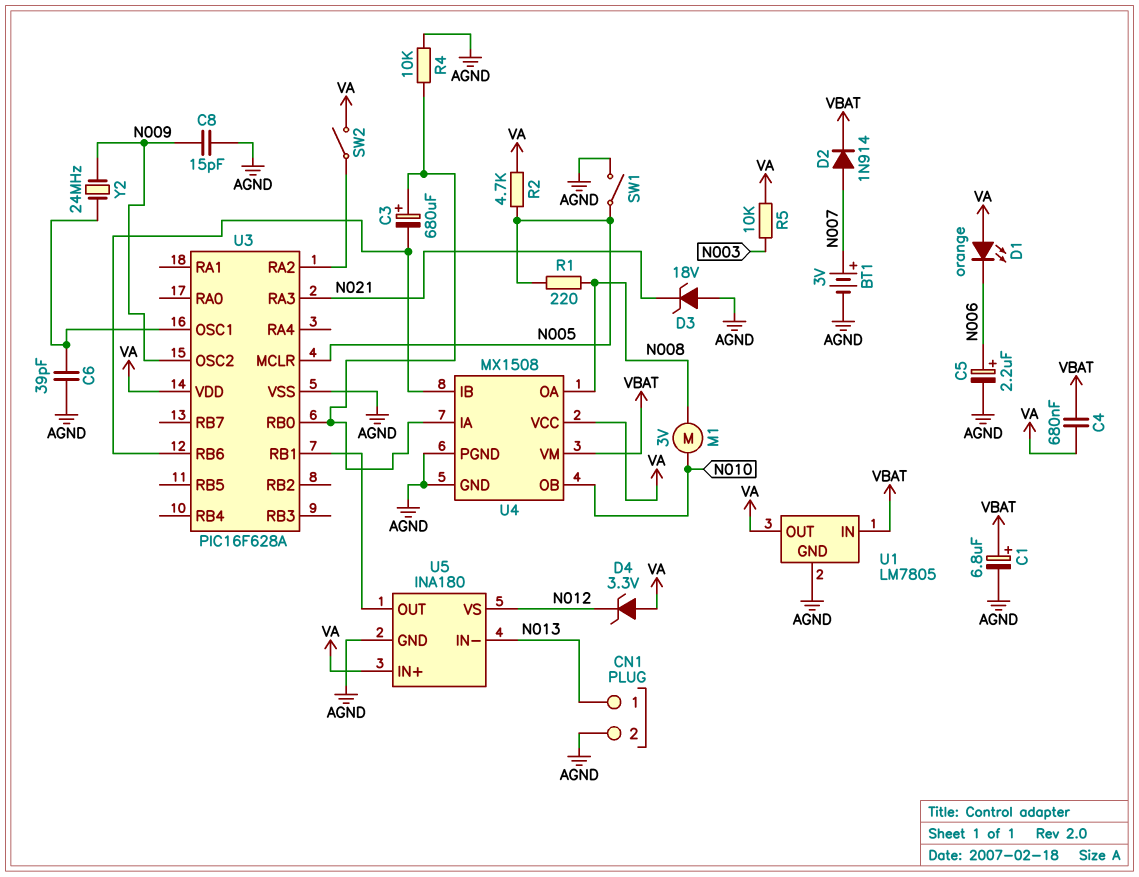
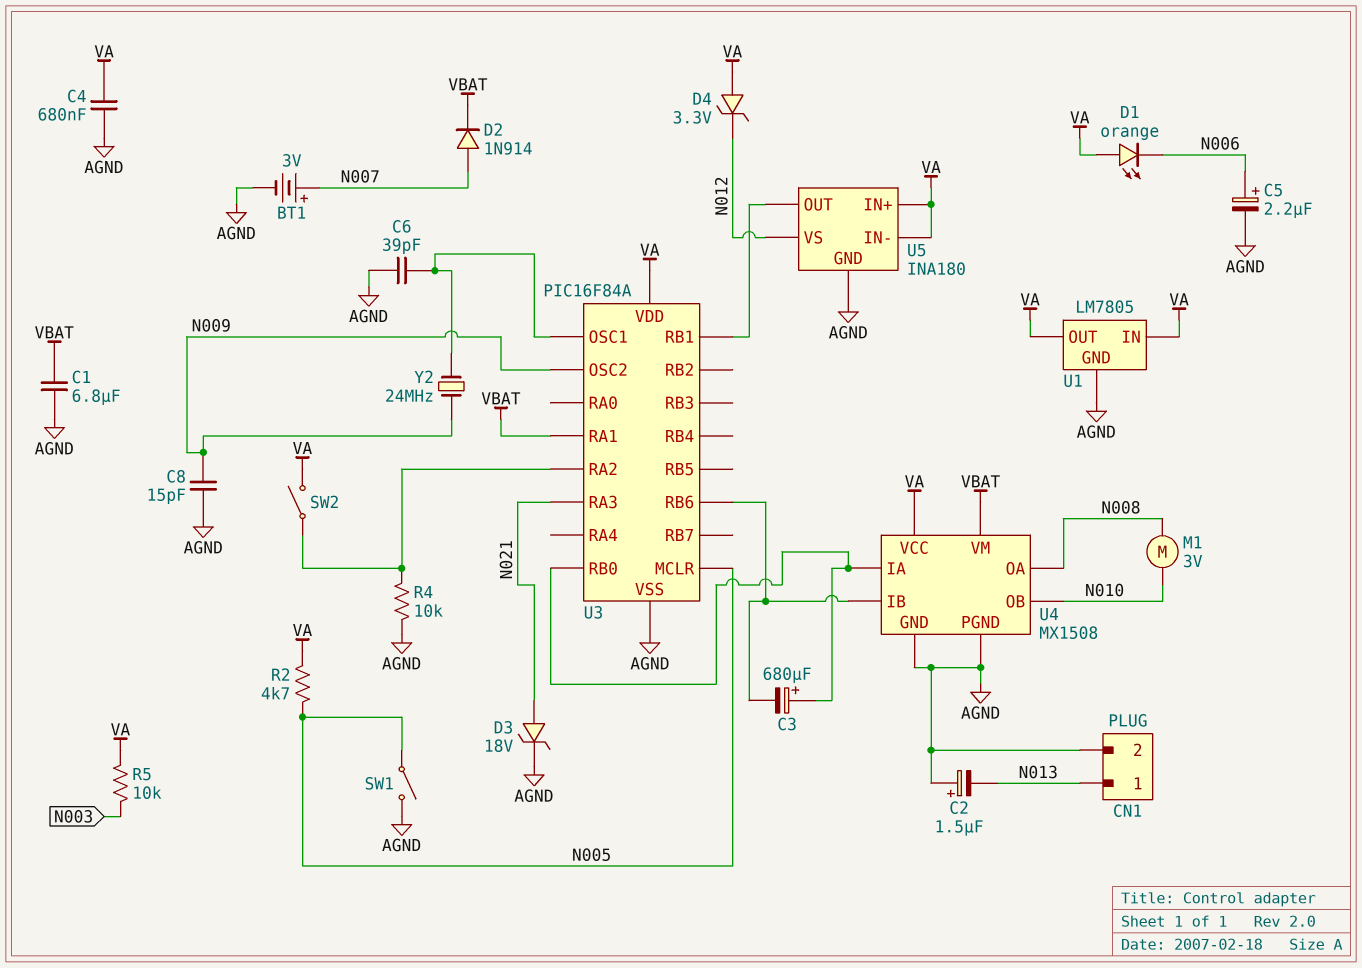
C1: 6.8uF (plus VBAT, minus AGND) -> 6.8uF (AGND, VBAT)
C2: none -> 1.5uF (plus AGND, minus N013)
C4: 680nF (VA, VBAT) -> 680nF (AGND, VA)
D3: zener 18V (A AGND, K N021) -> zener 18V (A N021, K AGND)
R1: 220 (N005, N008) -> none
R4: 10k (AGND, U3/RB0) -> 10k (AGND, U3/RA2)
U1 pin IN: VBAT -> VA
U3: PIC16F628A -> PIC16F84A
U3 pin RA1: none -> VBAT
U5 pin IN-: N013 -> VA

